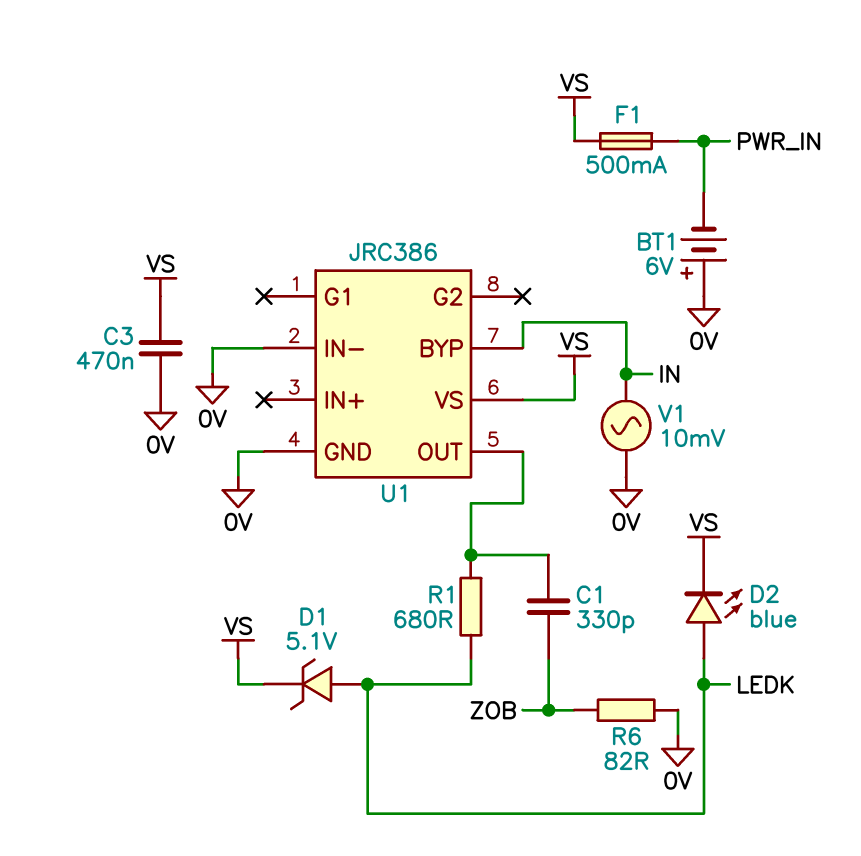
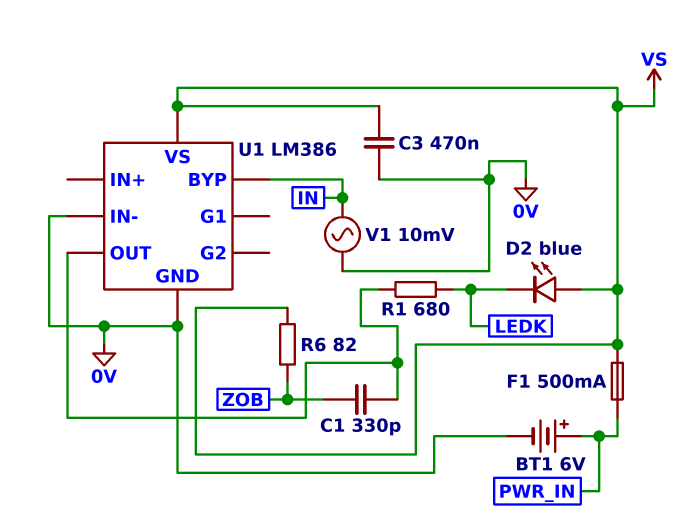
BT1: 6V (plus 0V, minus PWR_IN) -> 6V (plus PWR_IN, minus 0V)
D1: zener 5.1V (A LEDK, K VS) -> none
D2: LED blue (A LEDK, K VS) -> LED blue (A VS, K LEDK)
R6: 82 (0V, ZOB) -> 82 (VS, ZOB)
U1: JRC386 -> LM386

